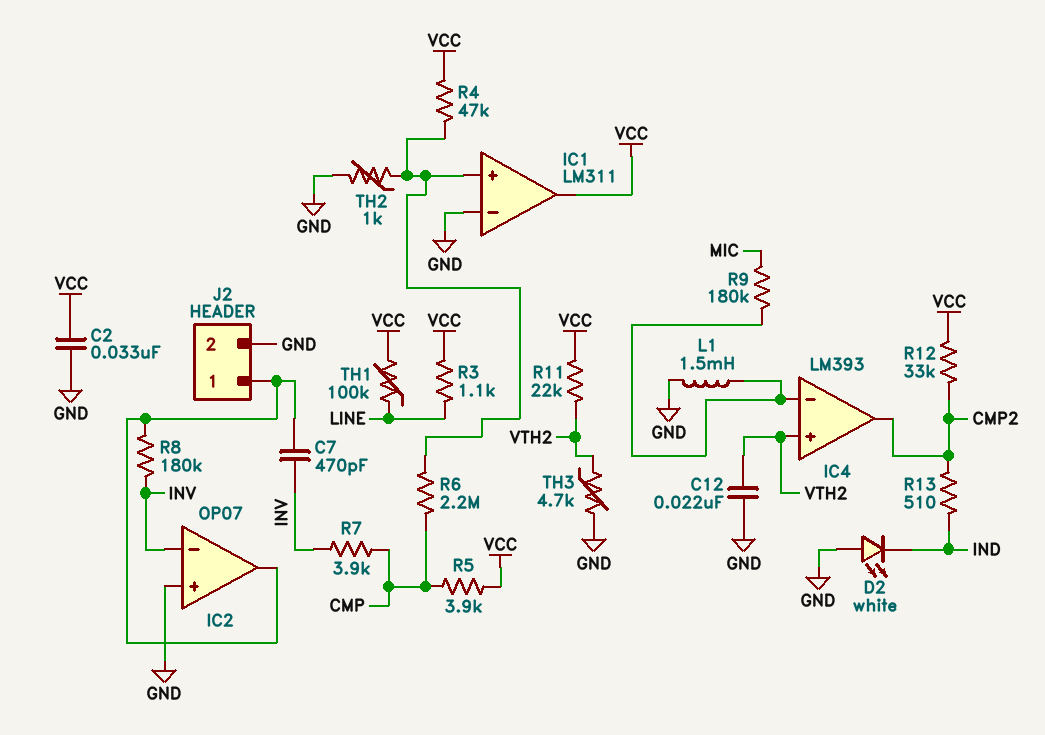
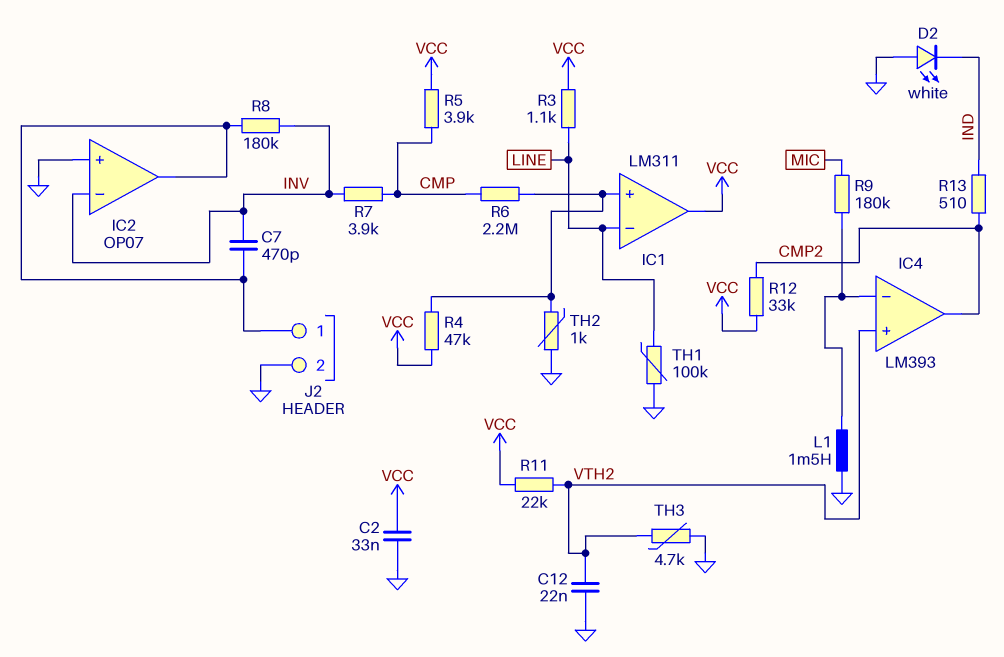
IC1 pin in-: GND -> LINE
TH1: 100k (LINE, VCC) -> 100k (GND, LINE)

